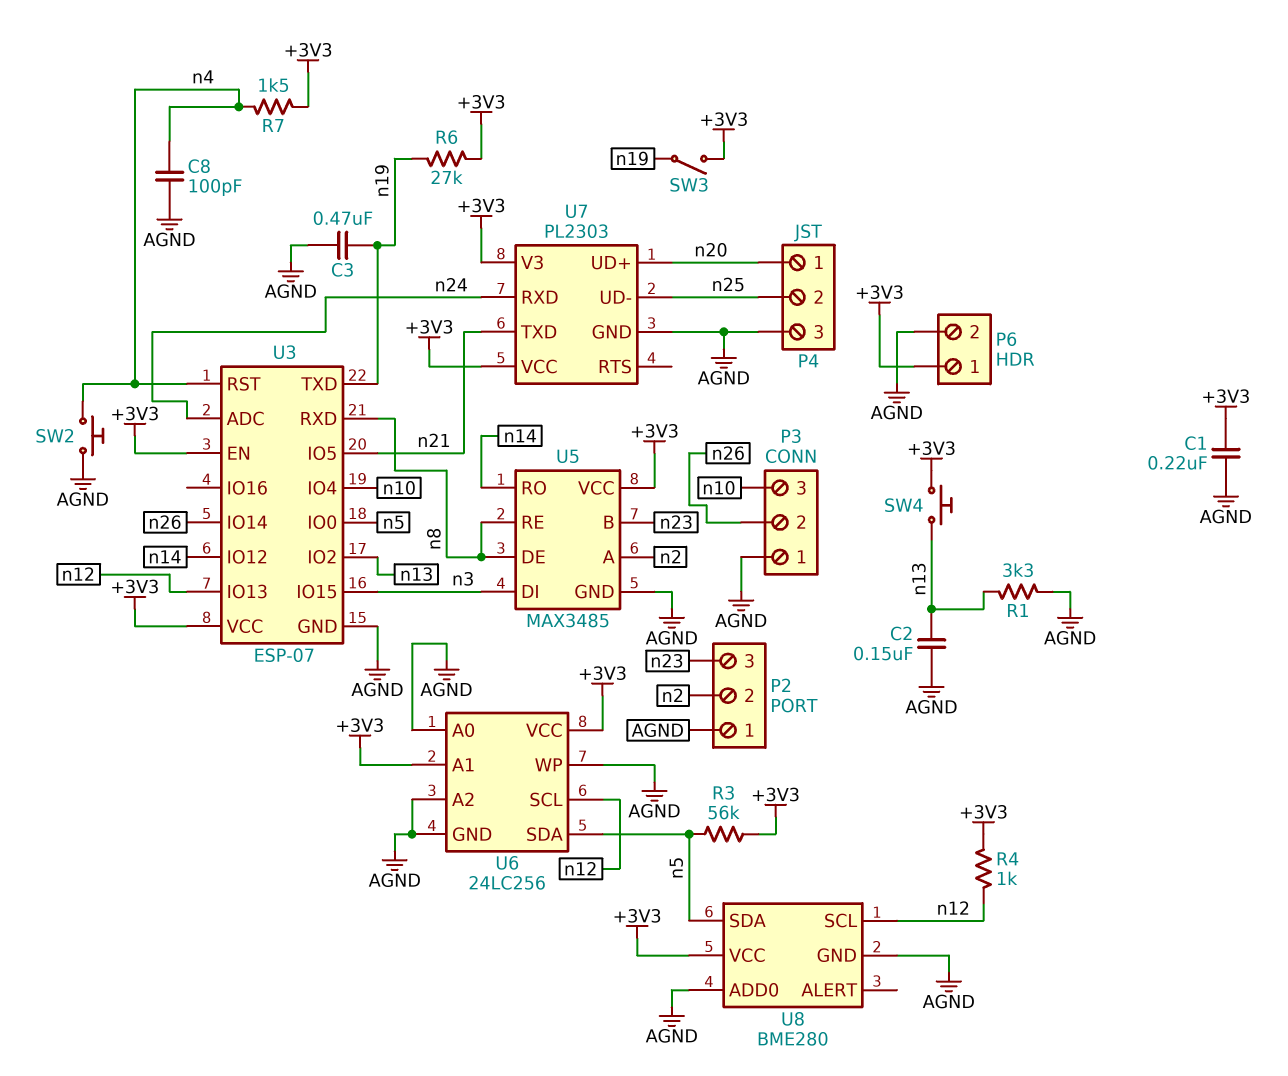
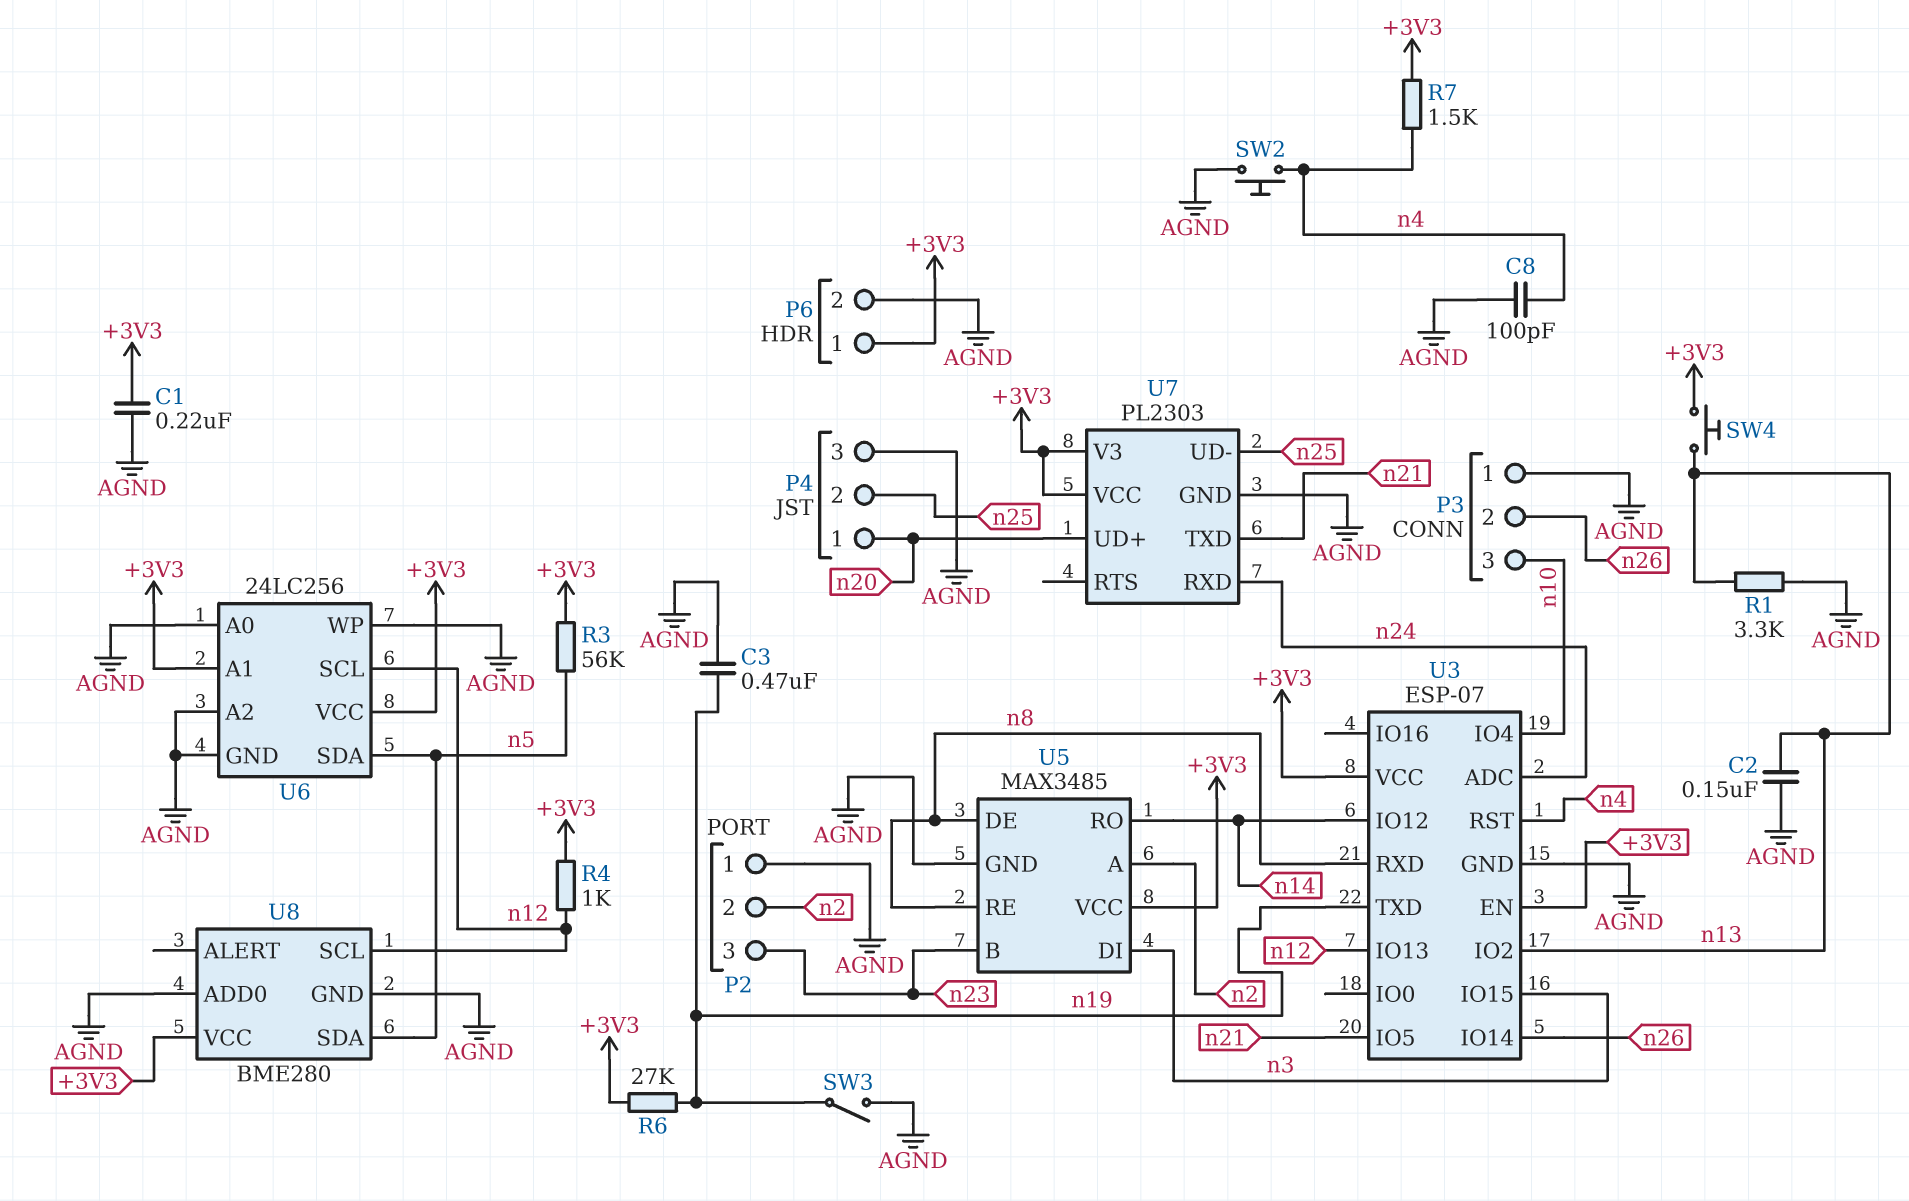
SW3: switch (+3V3, n19) -> switch (AGND, n19)
U3 pin IO0: n5 -> none

